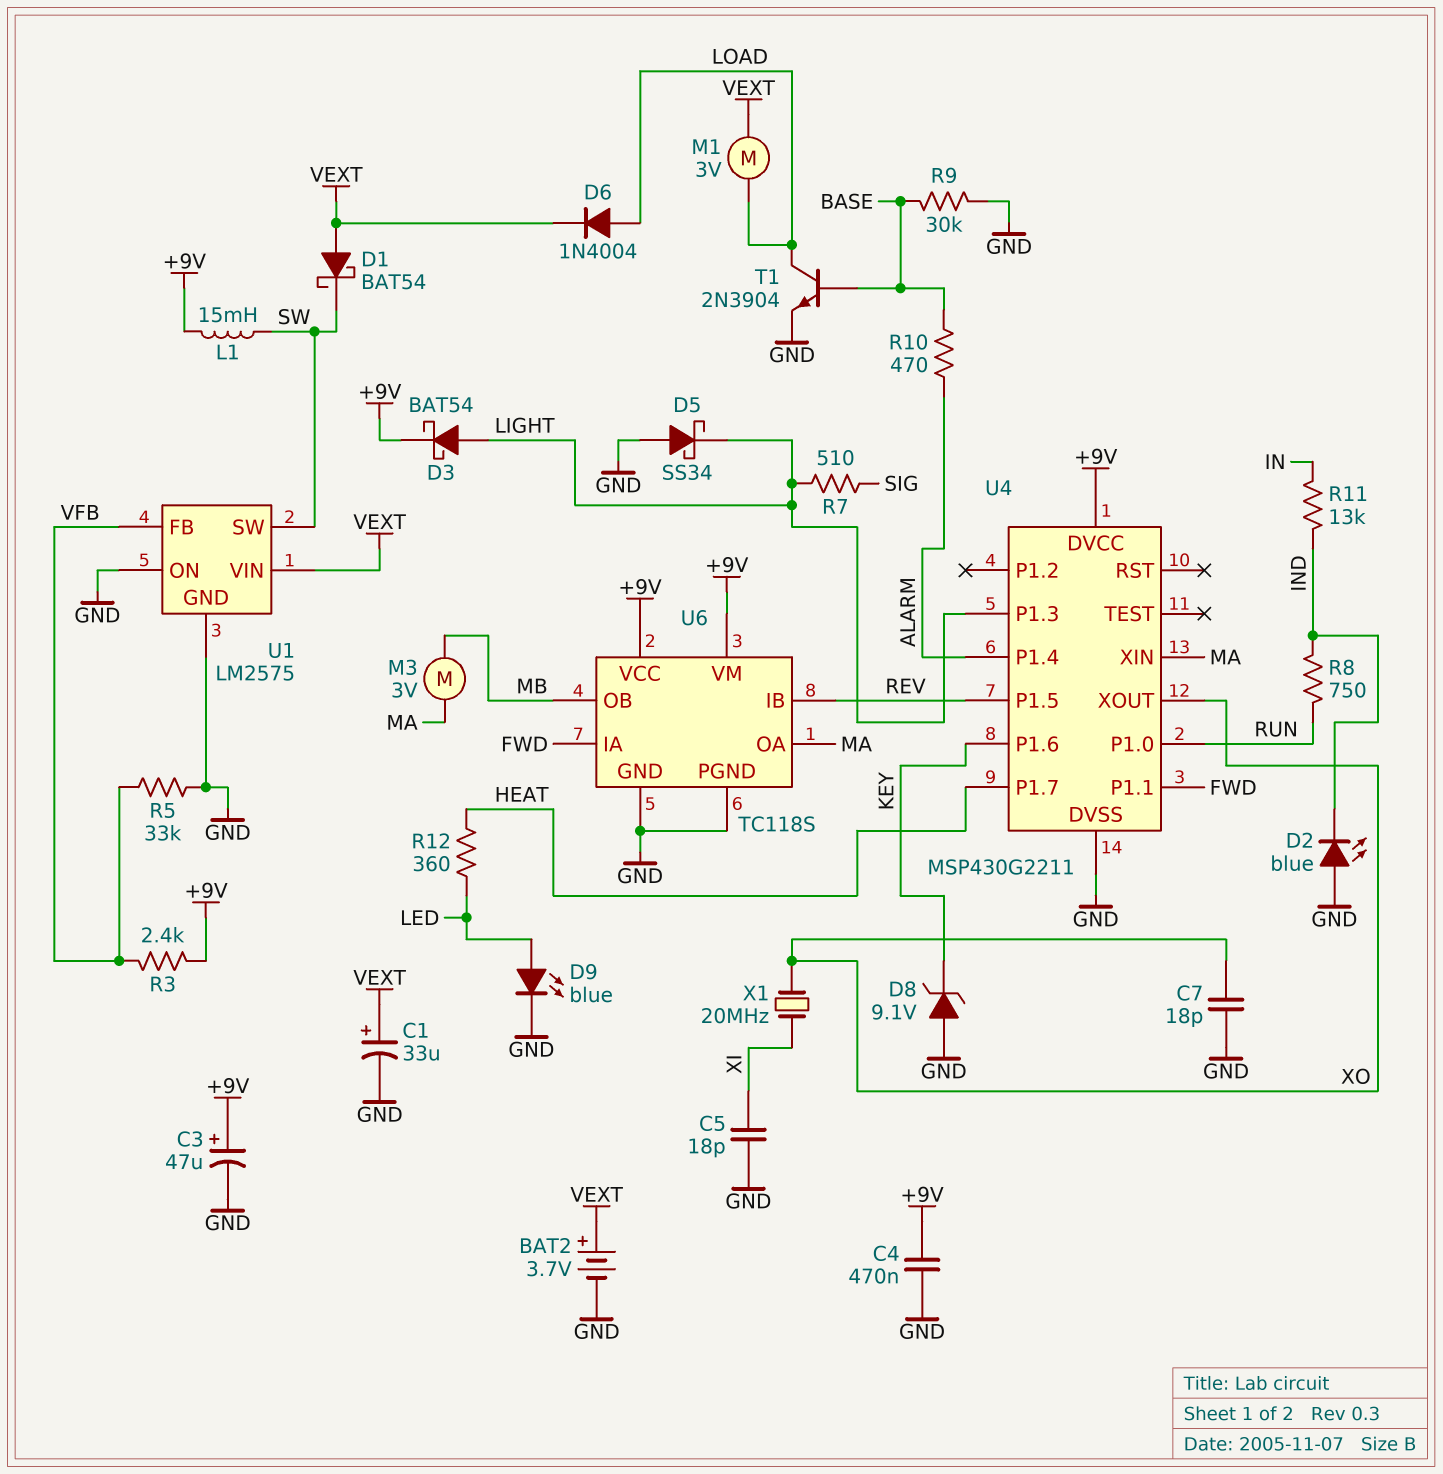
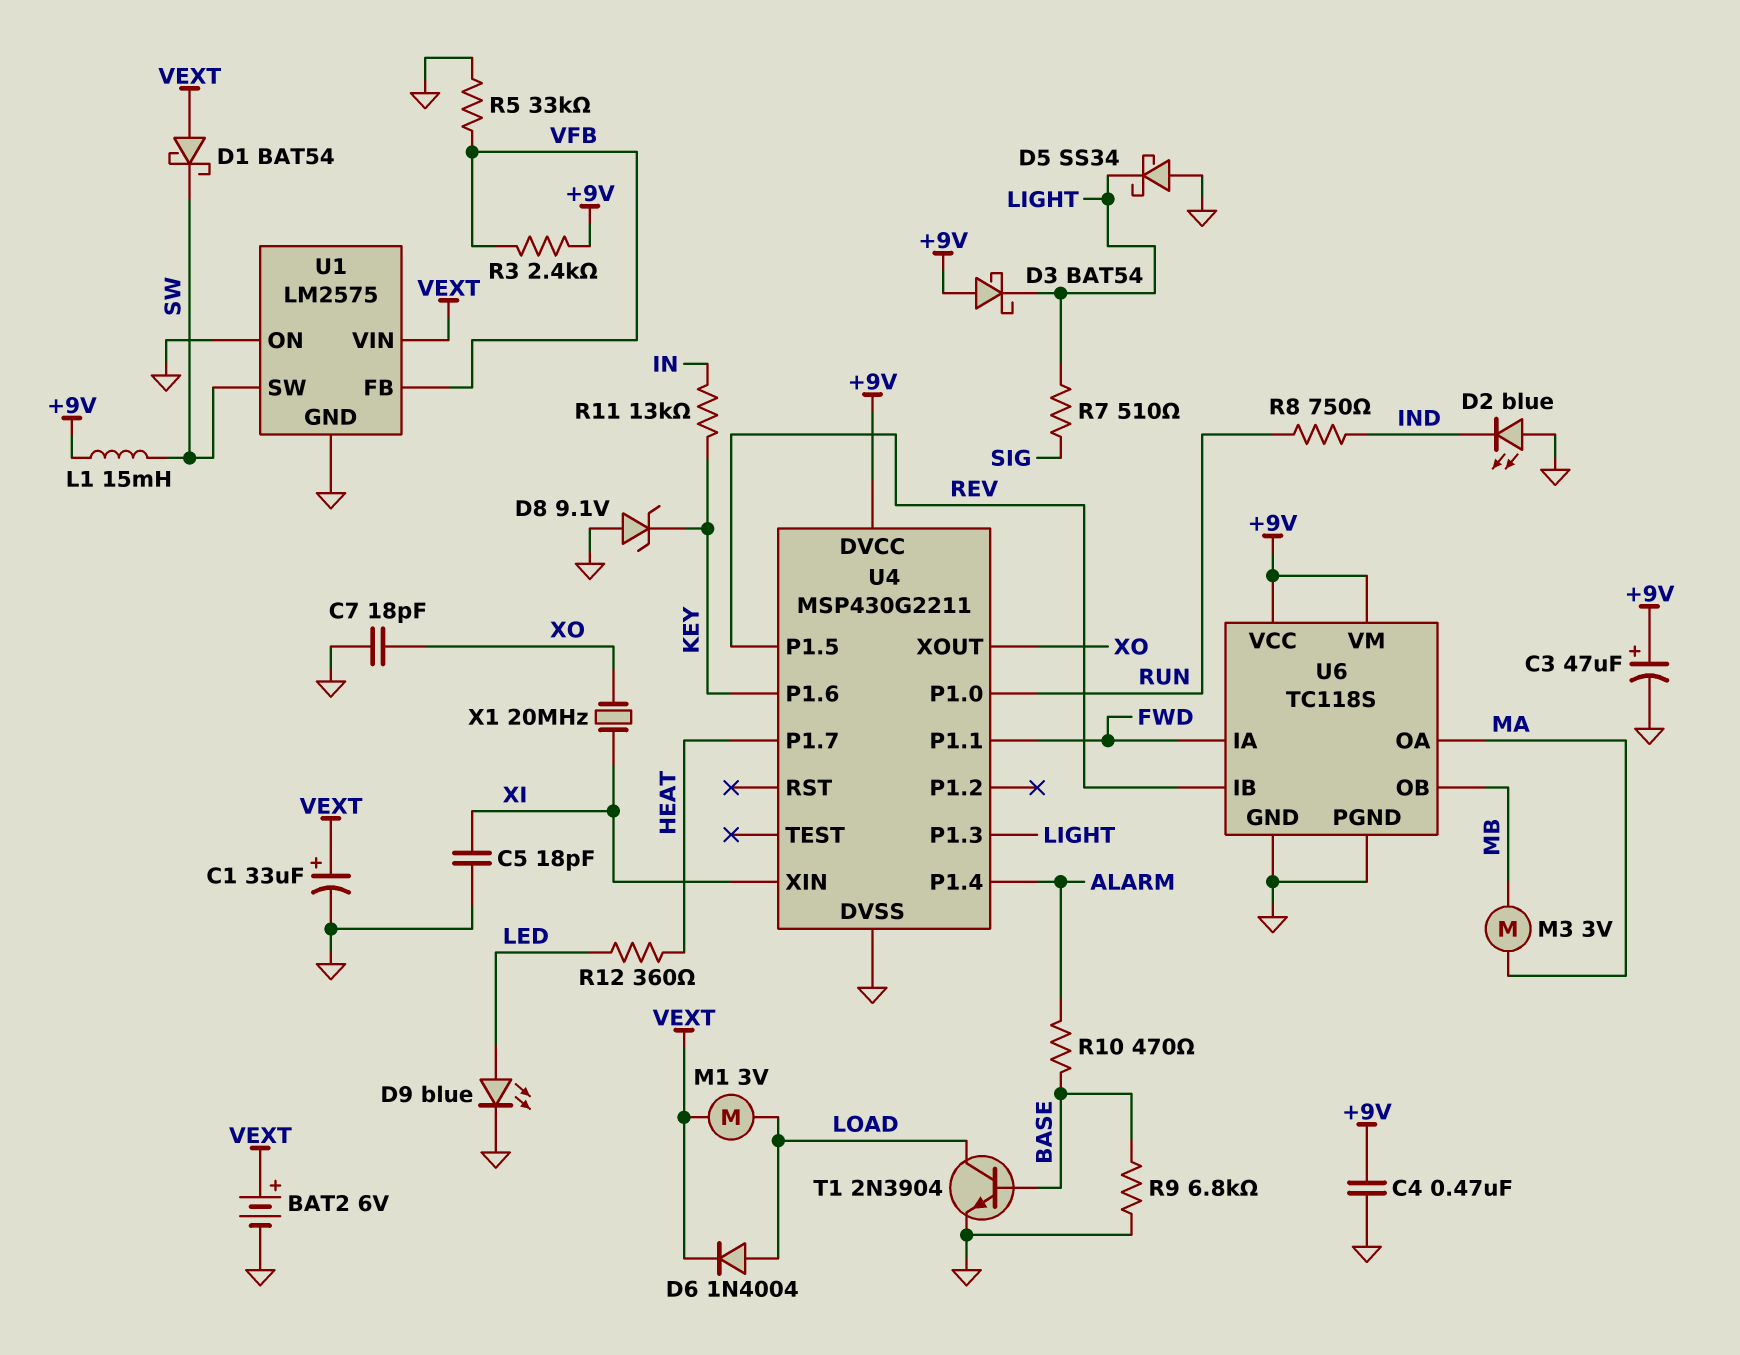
BAT2: 3.7V (plus VEXT, minus GND) -> 6V (plus VEXT, minus GND)
D3: schottky BAT54 (A LIGHT, K +9V) -> schottky BAT54 (A +9V, K LIGHT)
R9: 30k (BASE, GND) -> 6.8k (BASE, GND)
R11: 13k (IN, IND) -> 13k (IN, KEY)
U4 pin XIN: MA -> XI

